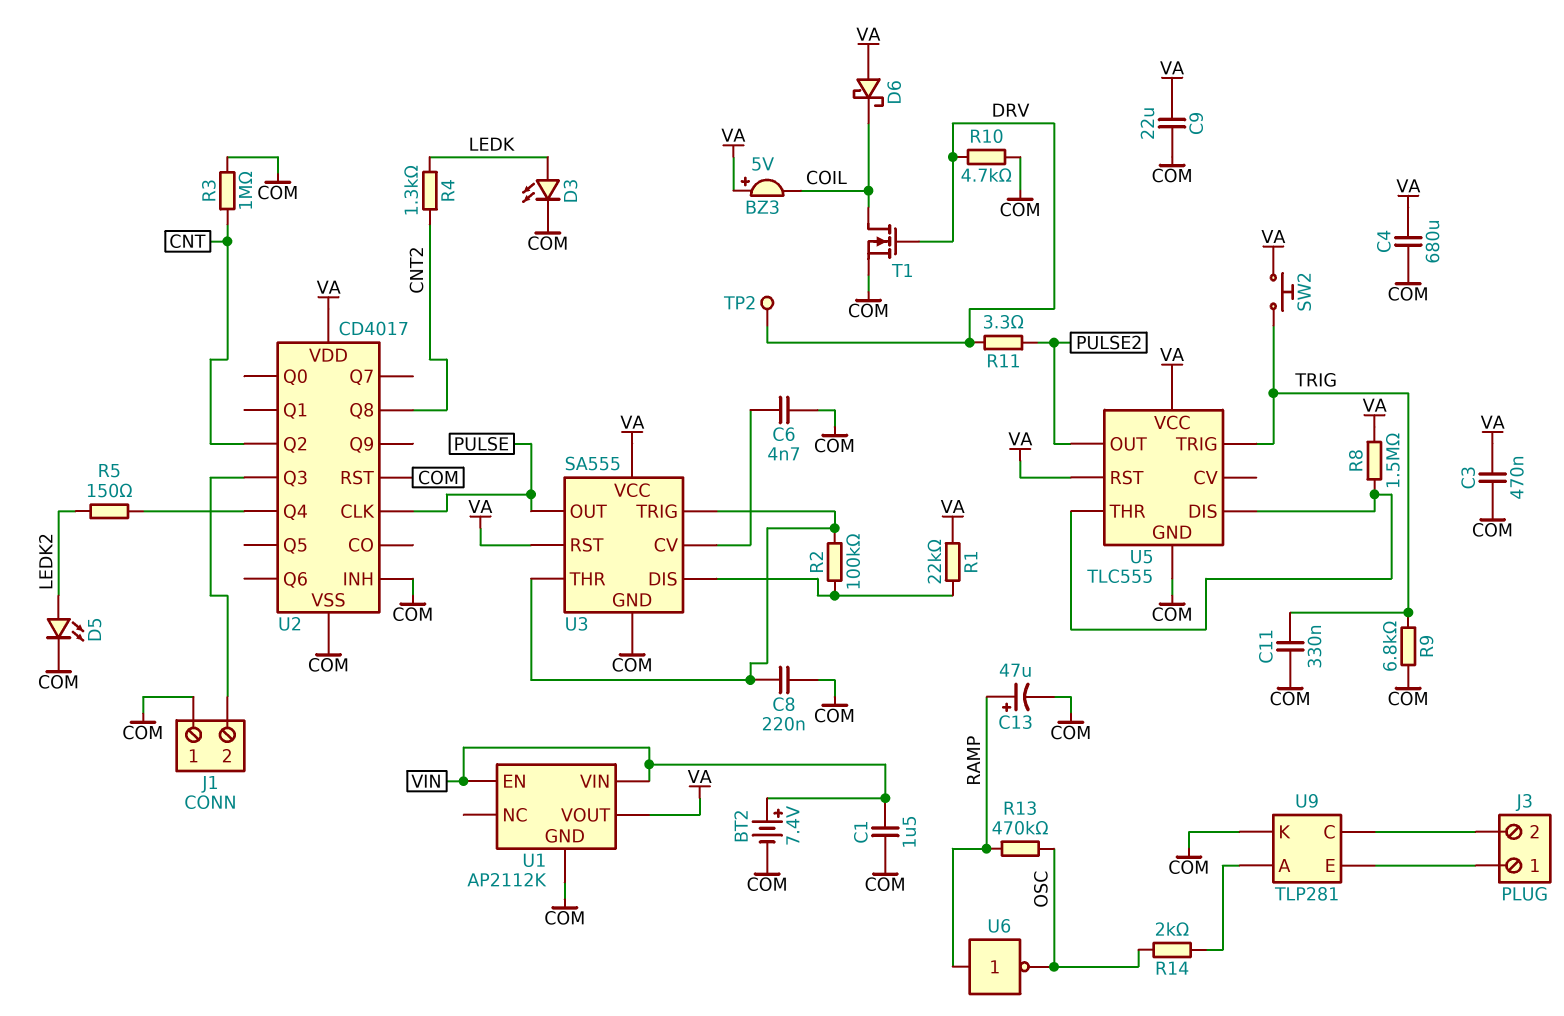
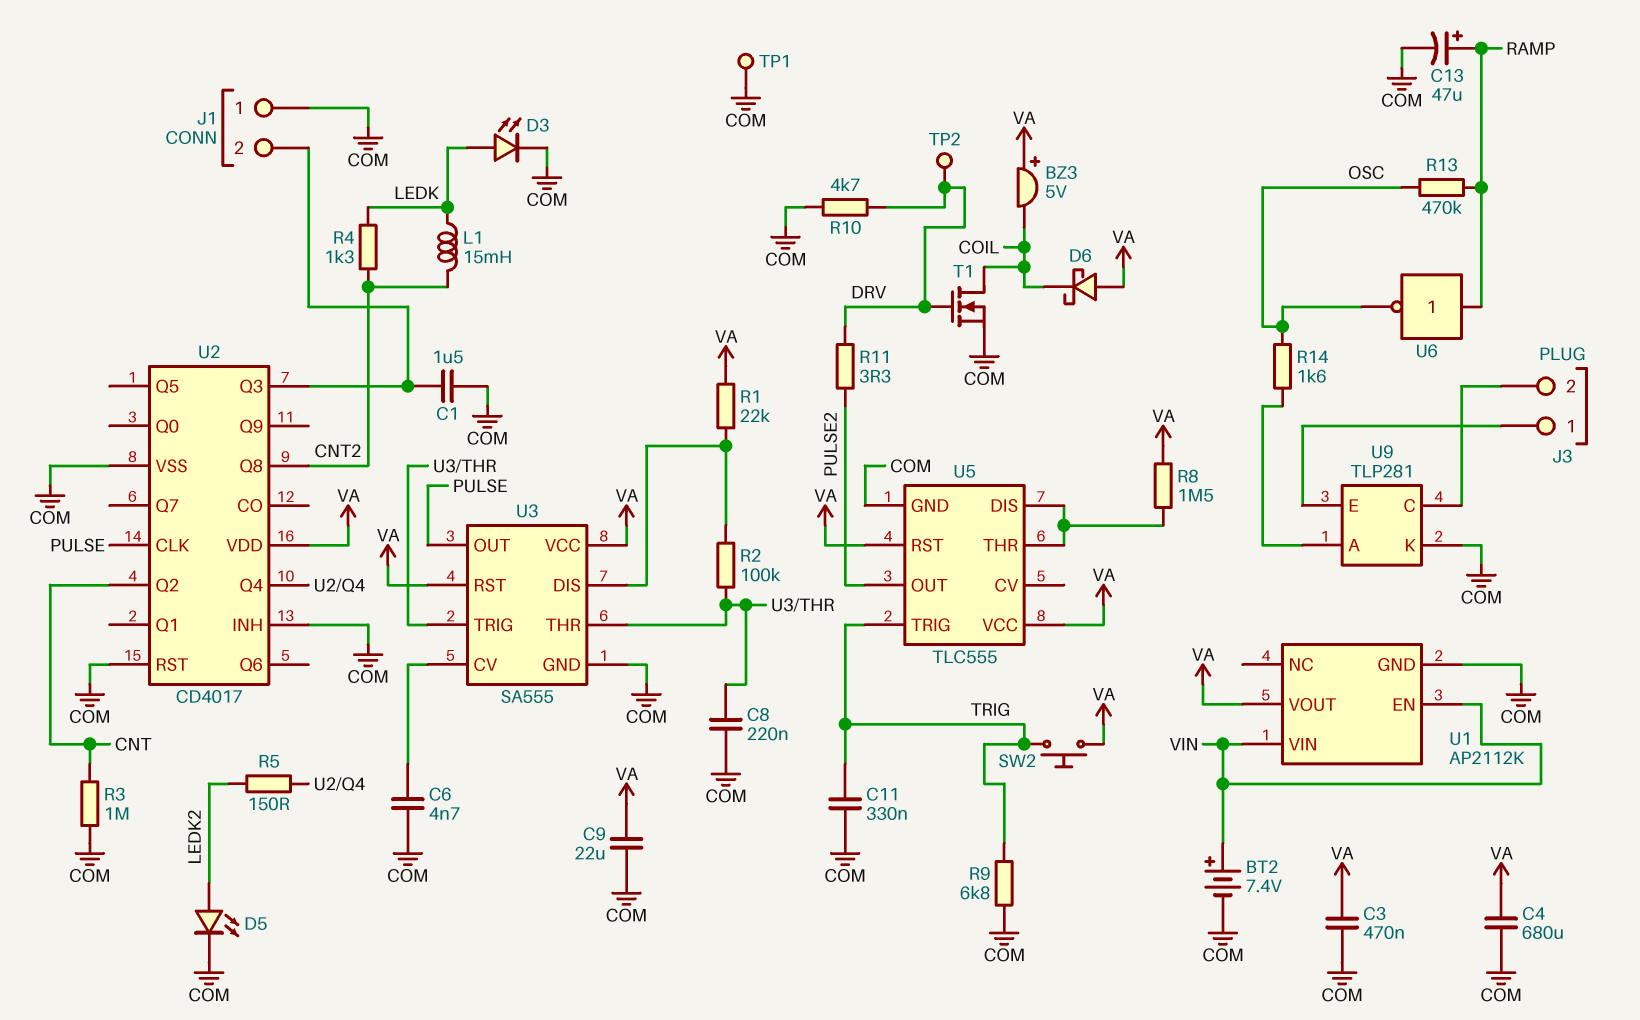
C1: 1.5uF (COM, VIN) -> 1.5uF (COM, J1/2)
L1: none -> 15mH (CNT2, LEDK)
R14: 2k (OSC, U9/A) -> 1.6k (OSC, U9/A)
TP1: none -> test point (COM)

